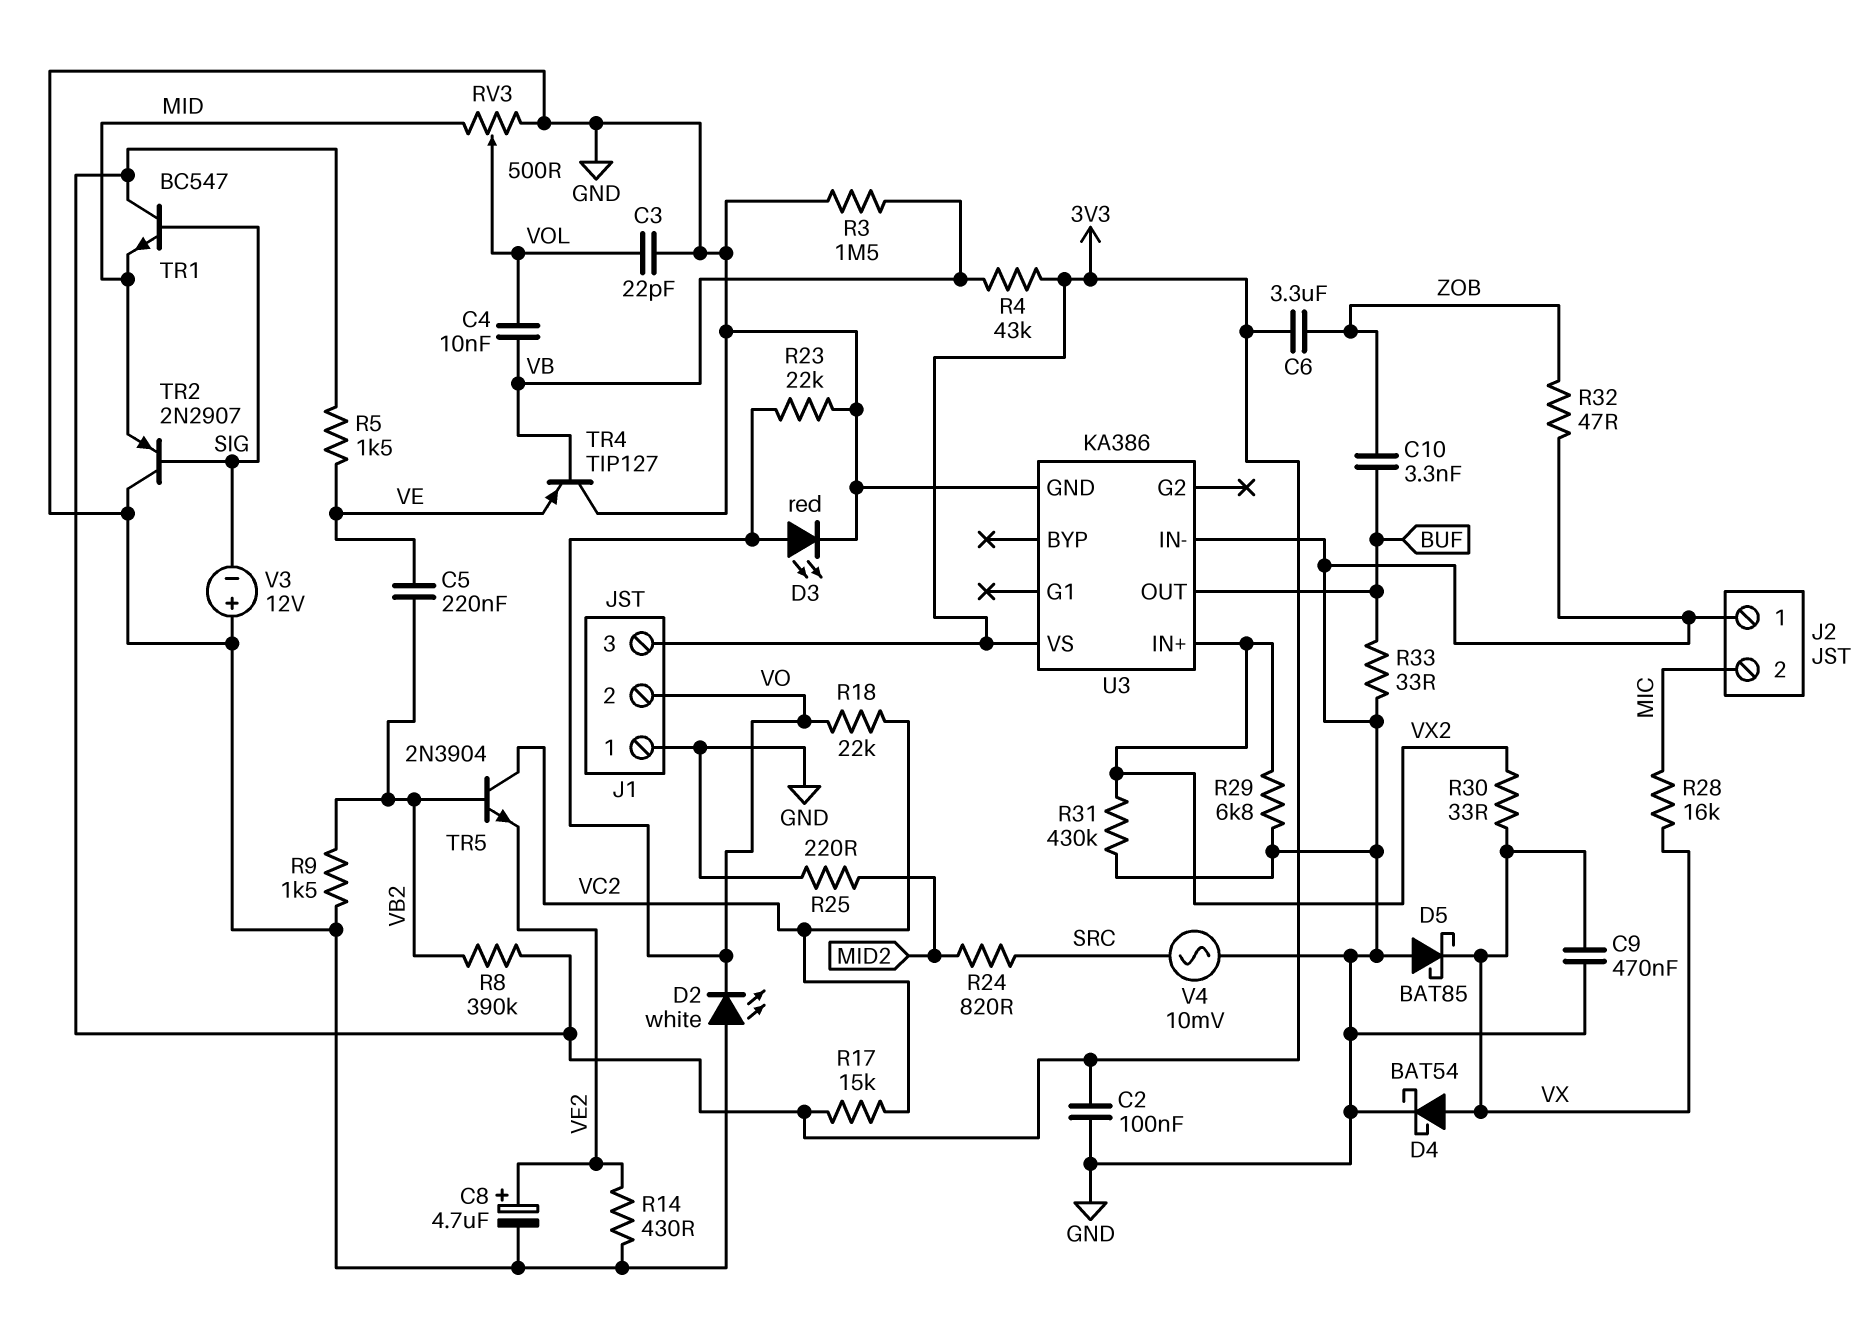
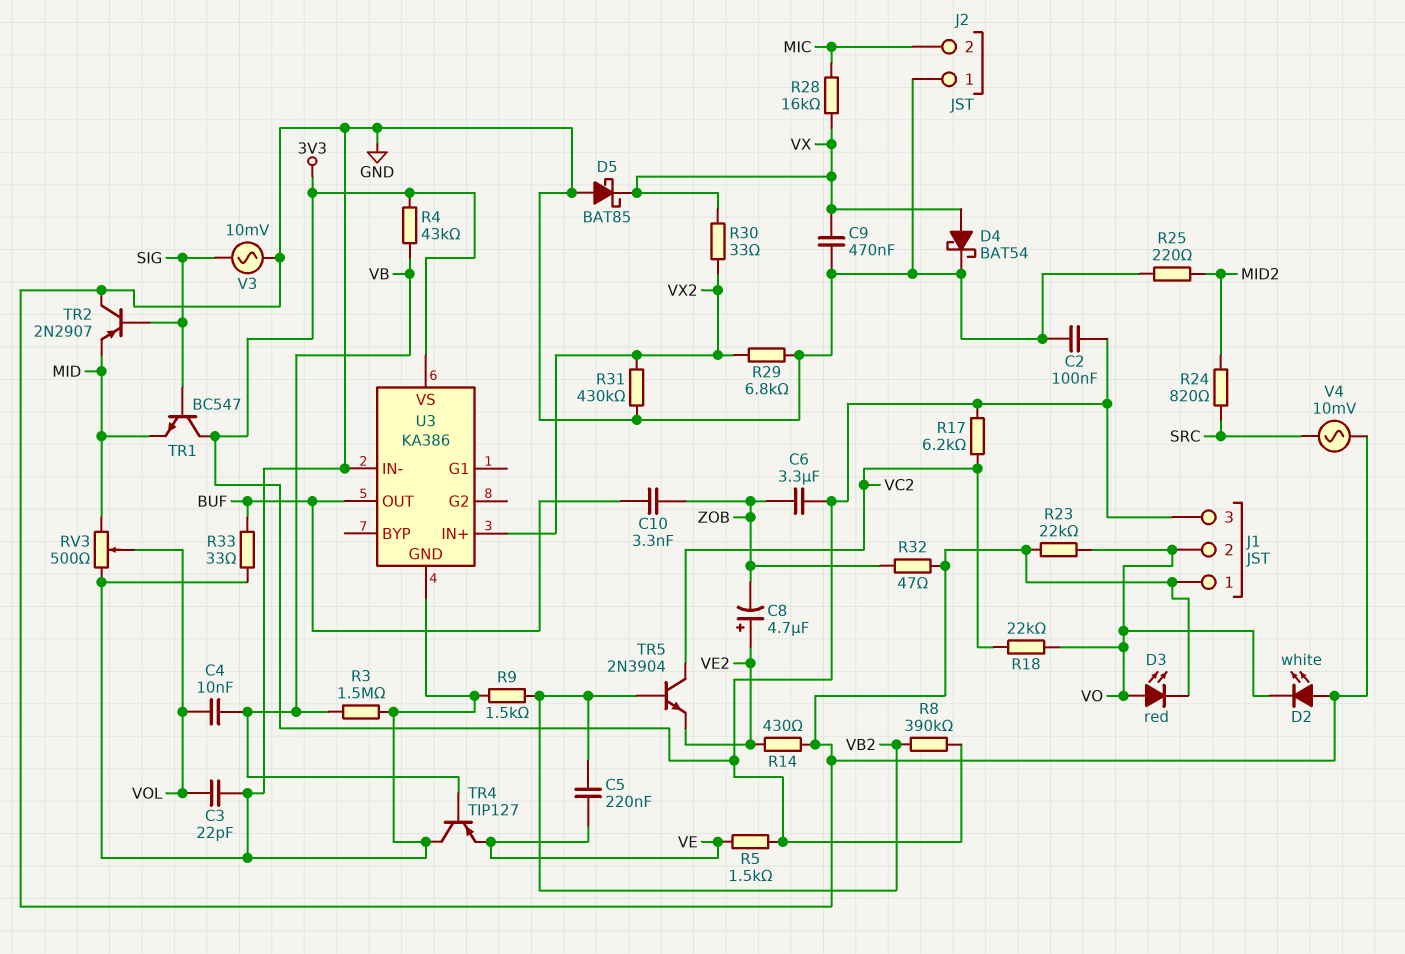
C8: 4.7uF (plus VE2, minus GND) -> 4.7uF (plus VE2, minus ZOB)
R17: 15k (3V3, VC2) -> 6.2k (3V3, VC2)
V3: 12V (plus GND, minus SIG) -> AC 10mV (GND, SIG)

